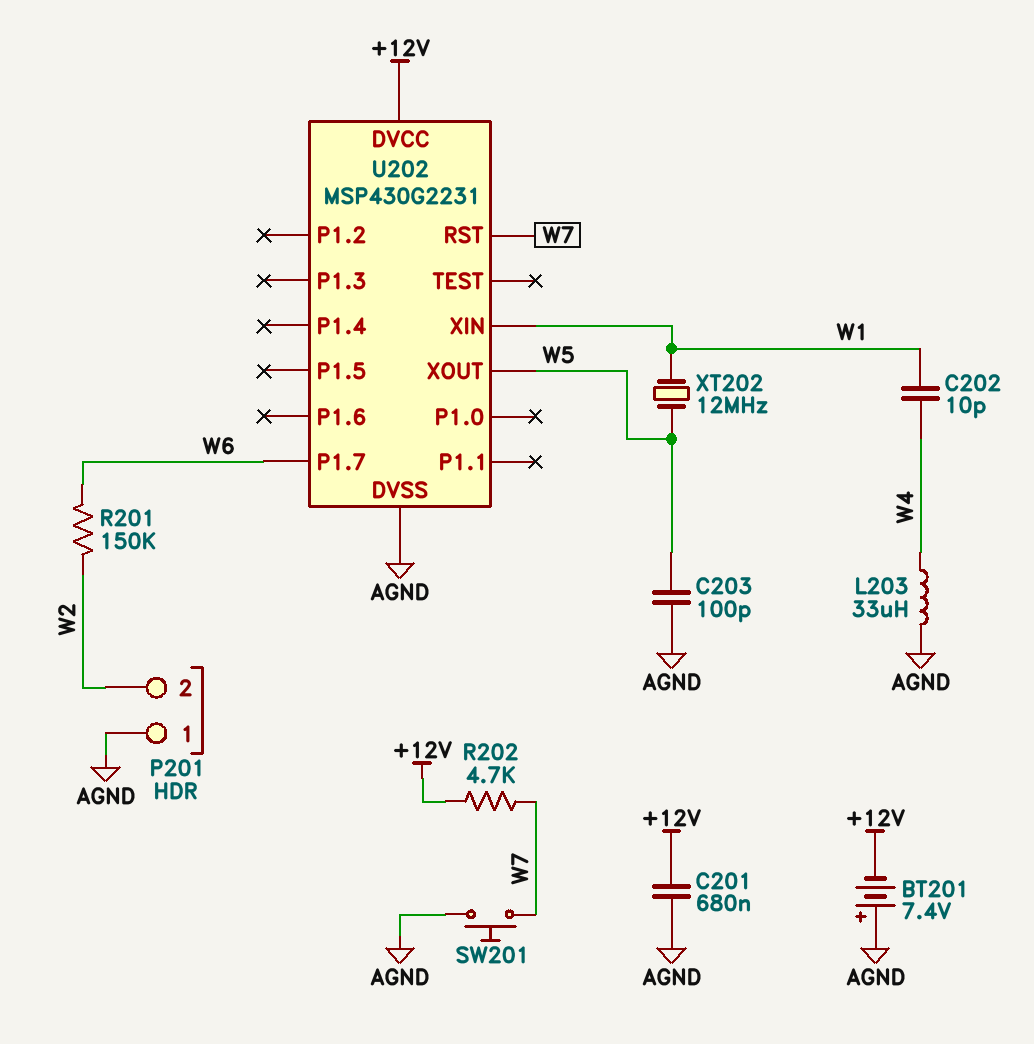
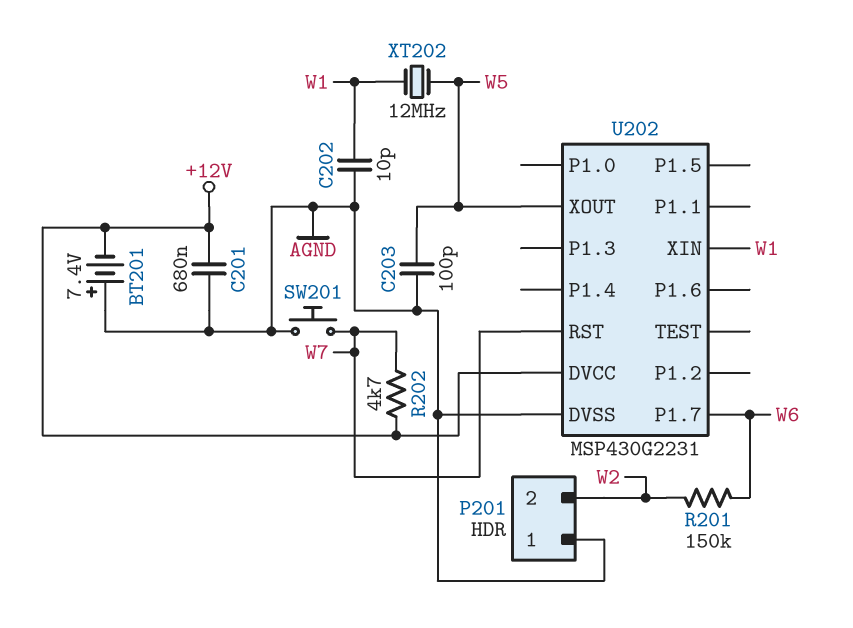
C202: 10pF (W1, W4) -> 10pF (AGND, W1)
L203: 33uH (AGND, W4) -> none

